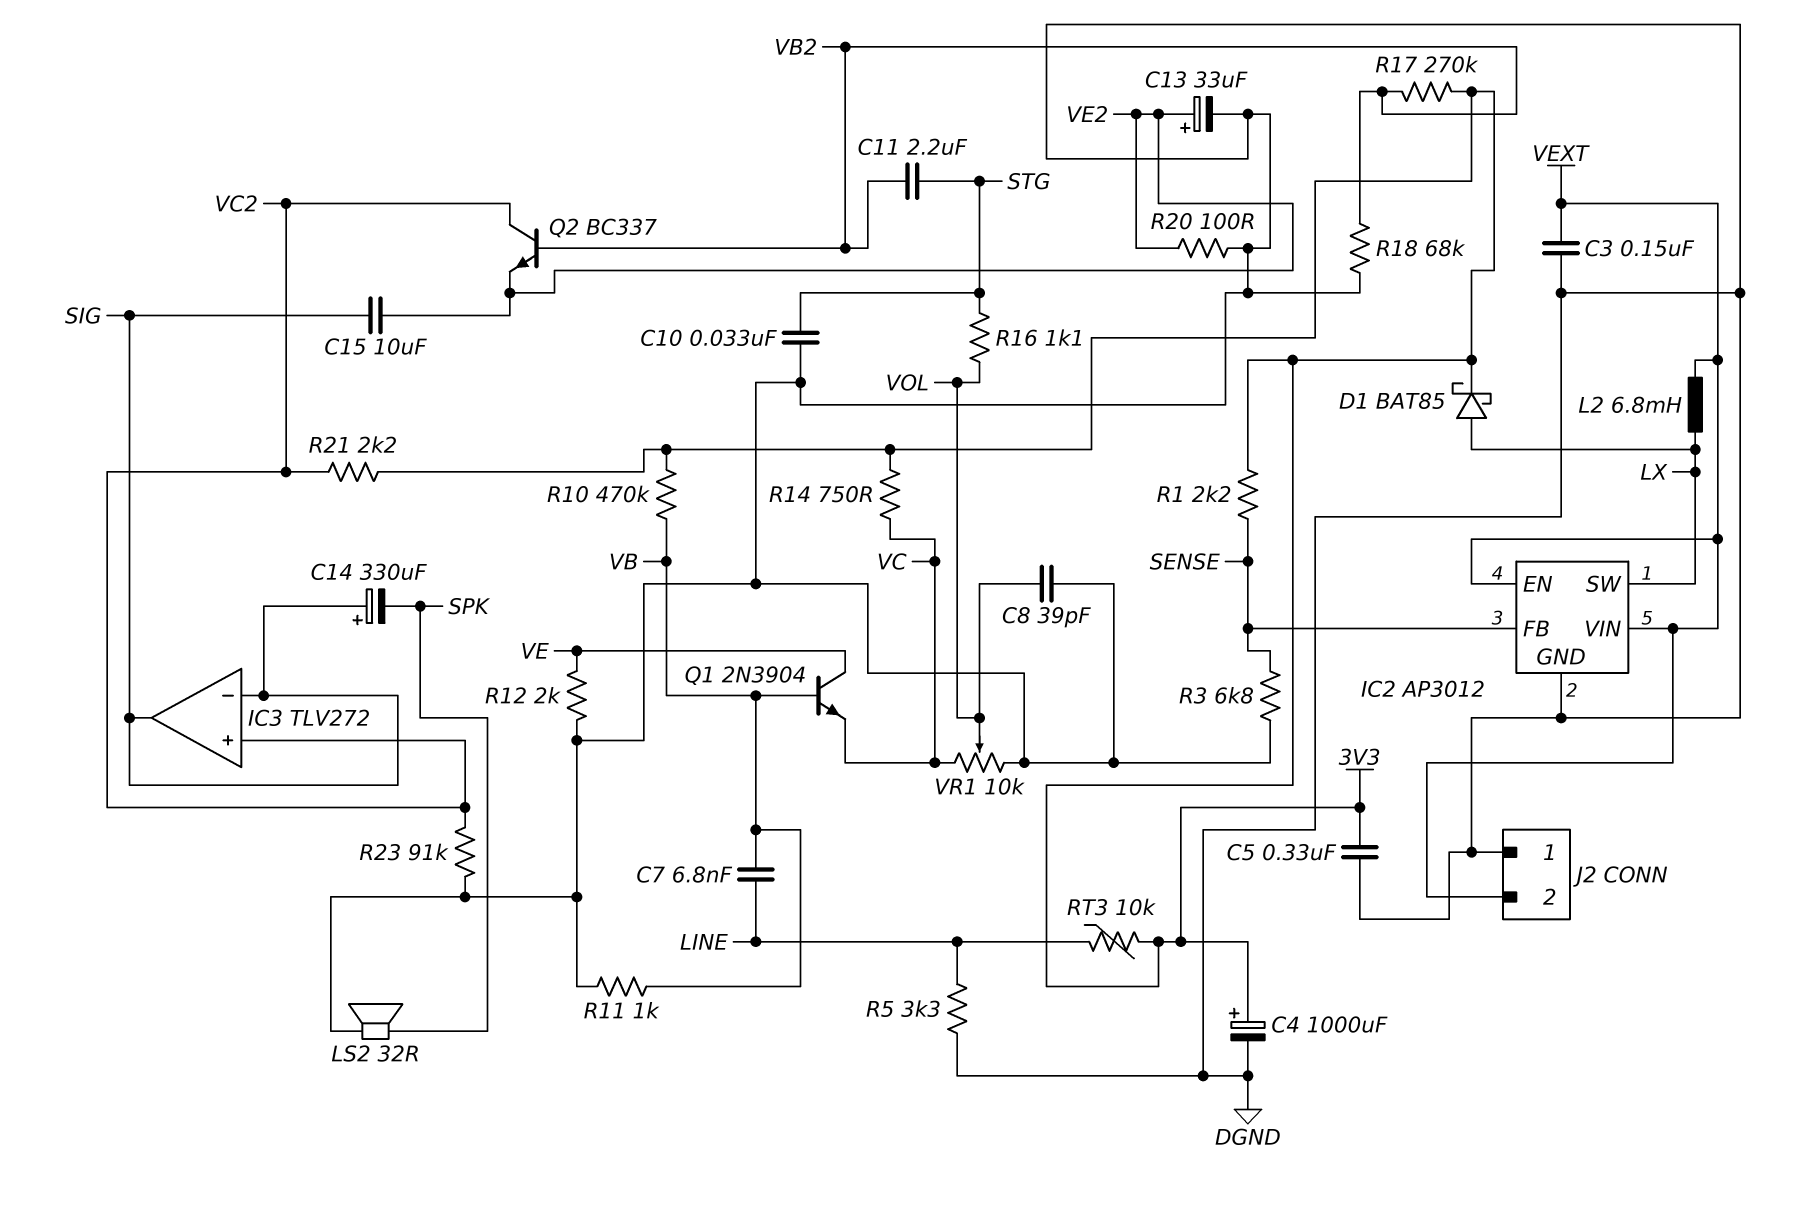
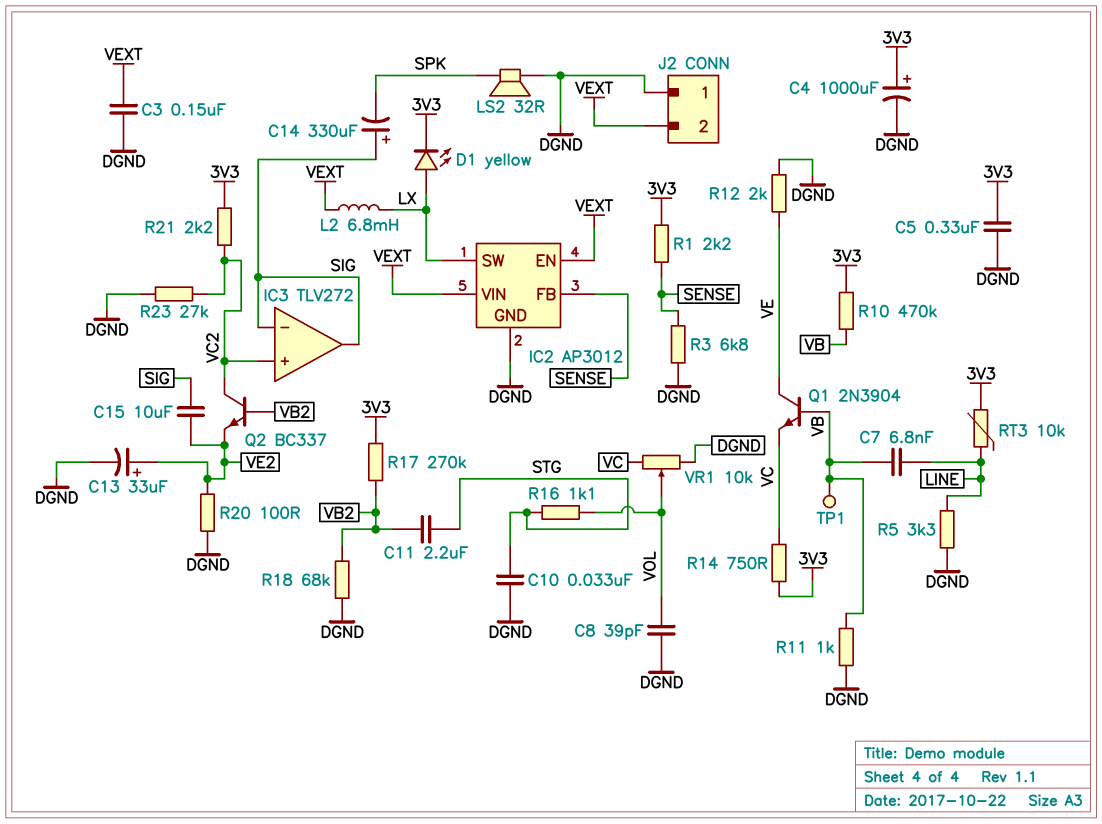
D1: schottky BAT85 (A LX, K 3V3) -> LED yellow (A LX, K 3V3)
R23: 91k (DGND, VC2) -> 27k (DGND, VC2)
TP1: none -> test point (VB)

